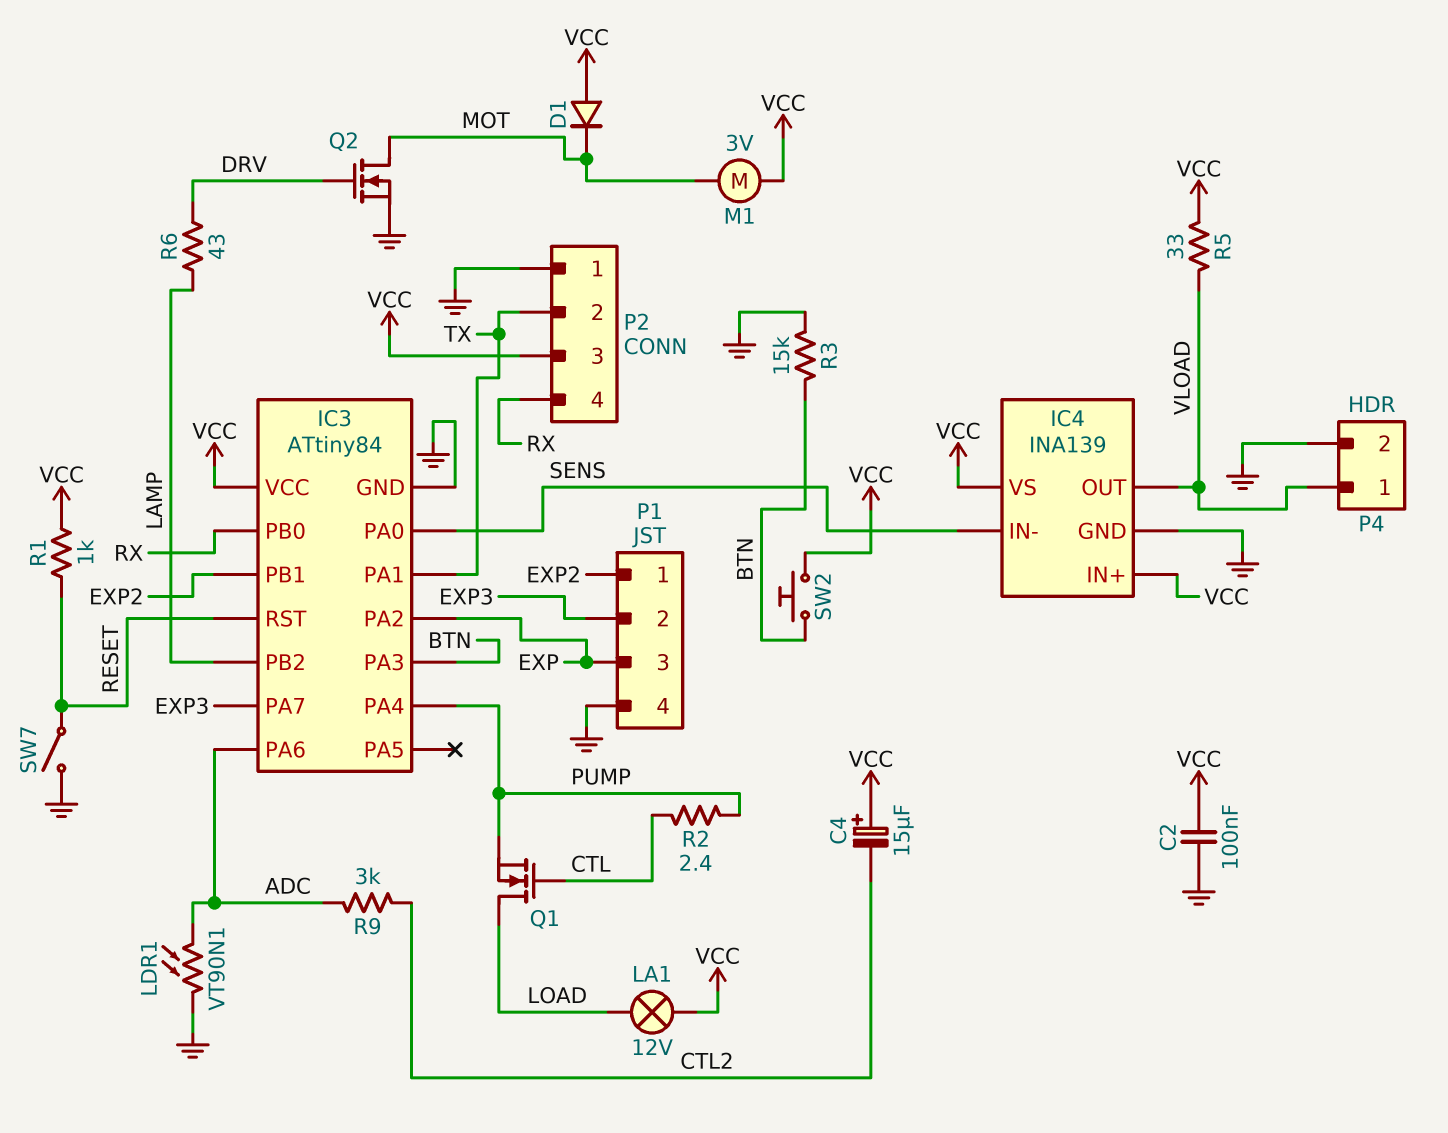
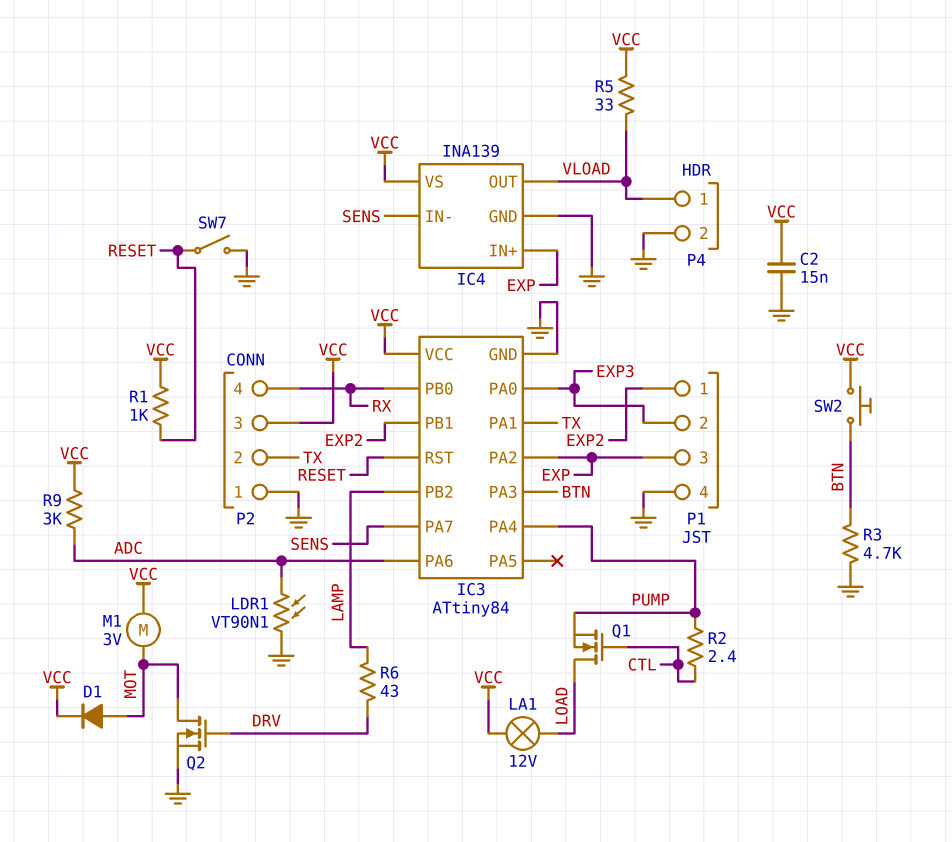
C2: 100nF (GND, VCC) -> 15nF (GND, VCC)
C4: 15uF (plus VCC, minus CTL2) -> none
D1: diode (A VCC, K MOT) -> diode (A MOT, K VCC)
IC3 pin PA0: SENS -> EXP3
IC3 pin PA7: EXP3 -> SENS
IC4 pin IN+: VCC -> EXP
R3: 15k (BTN, GND) -> 4.7k (BTN, GND)
R9: 3k (ADC, CTL2) -> 3k (ADC, VCC)

